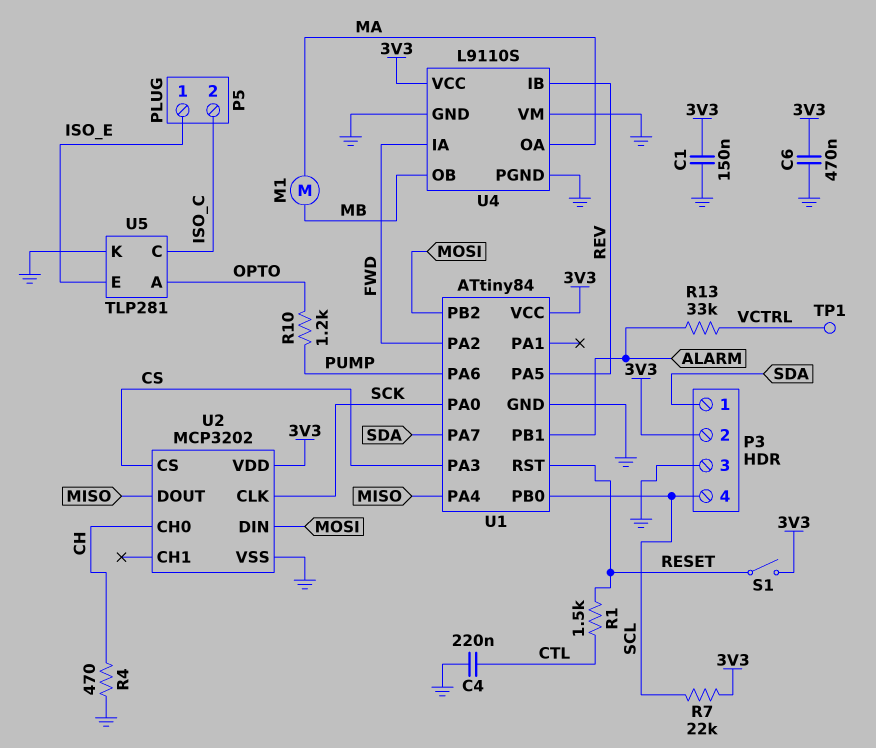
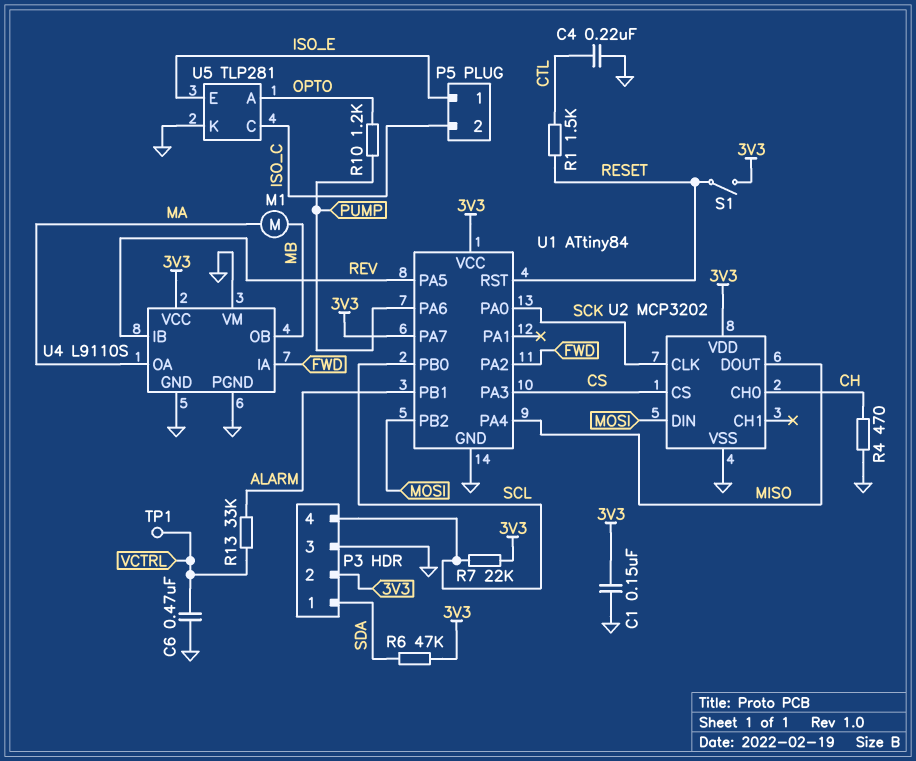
C6: 470nF (3V3, GND) -> 470nF (GND, VCTRL)
R6: none -> 47k (3V3, SDA)
U1 pin PA7: SDA -> 3V3

